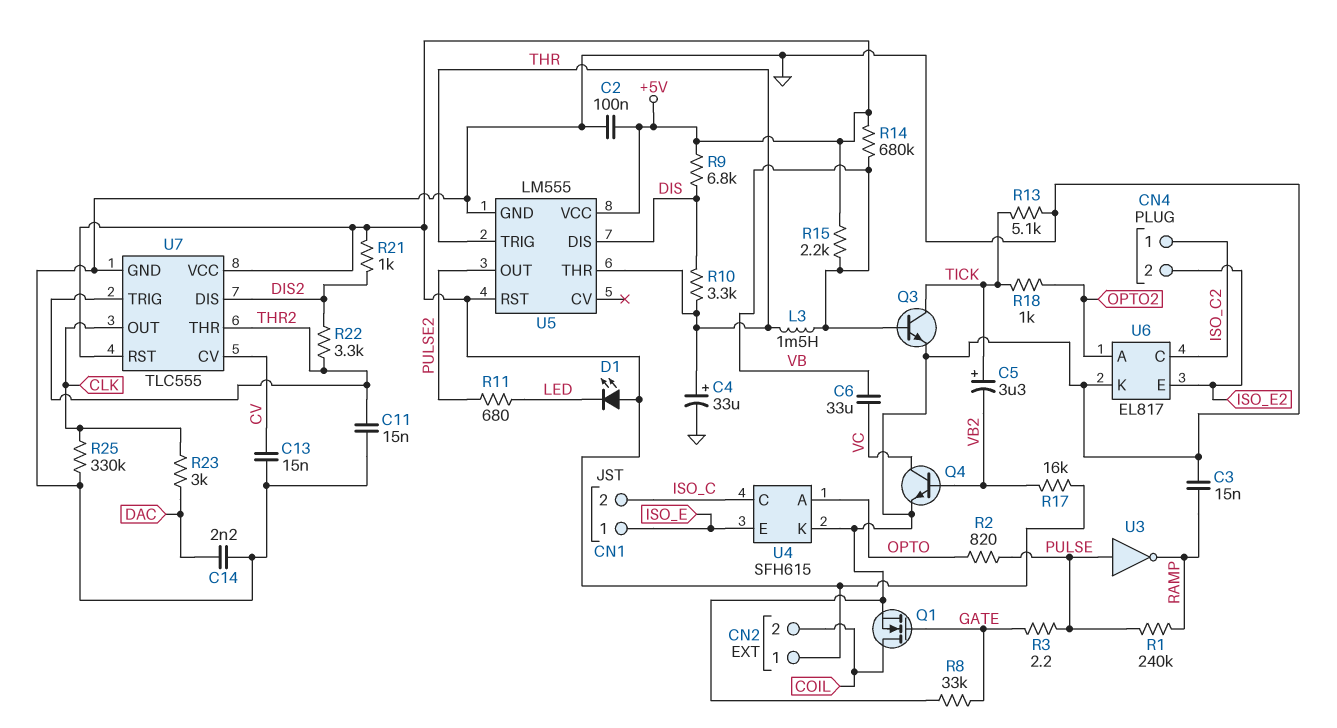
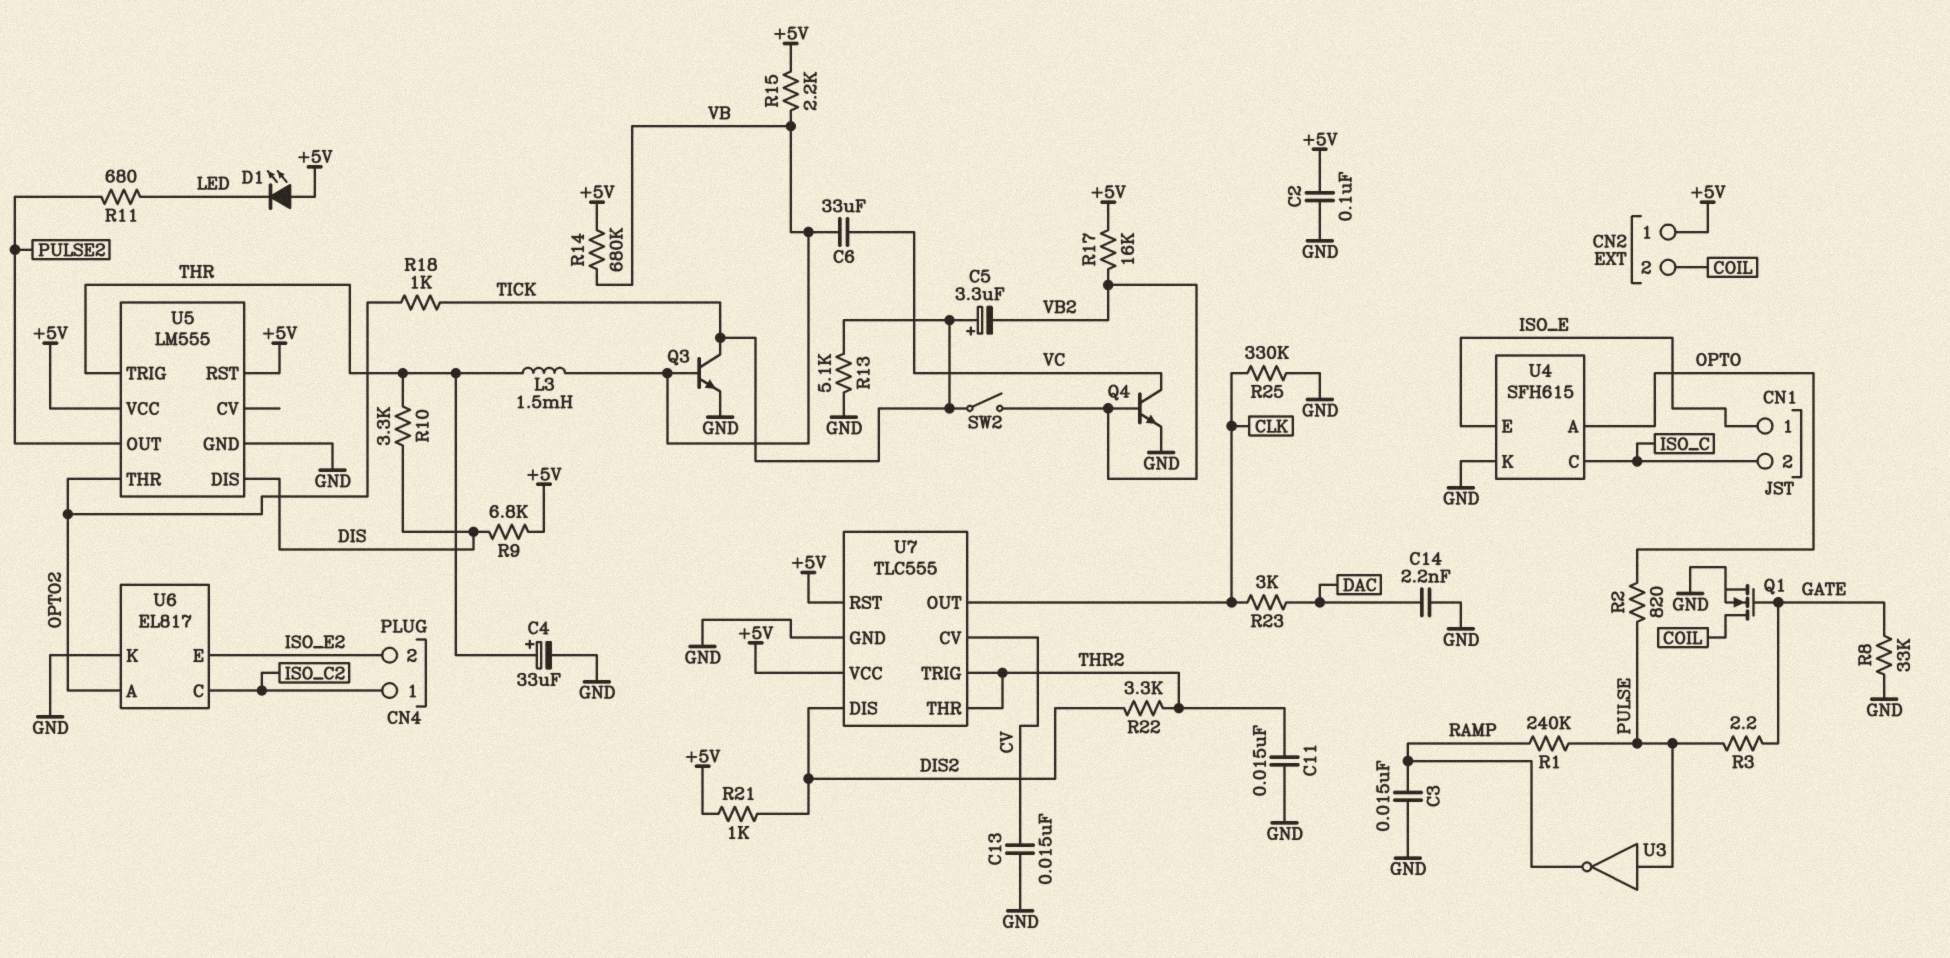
SW2: none -> switch (TICK, VB2)
U5 pin THR: THR -> OPTO2

